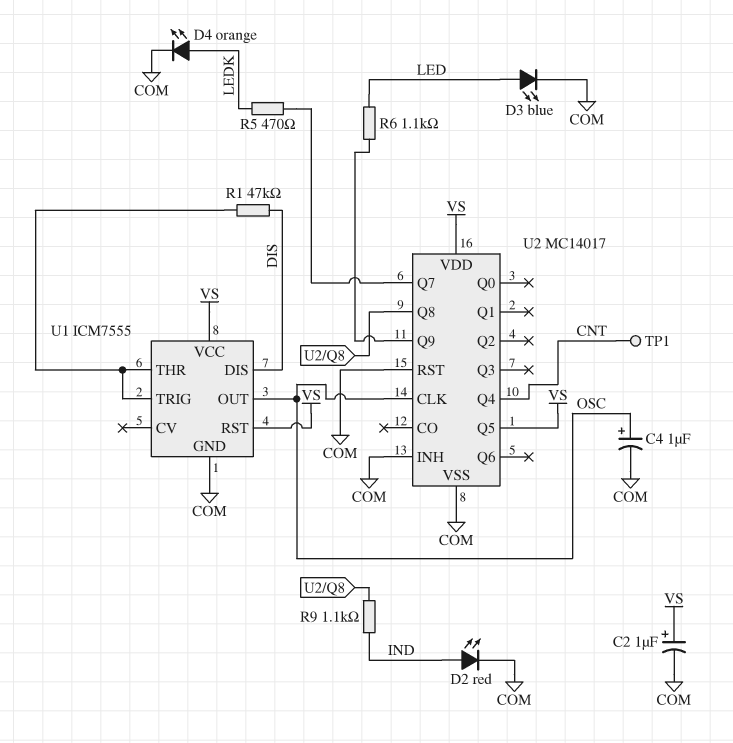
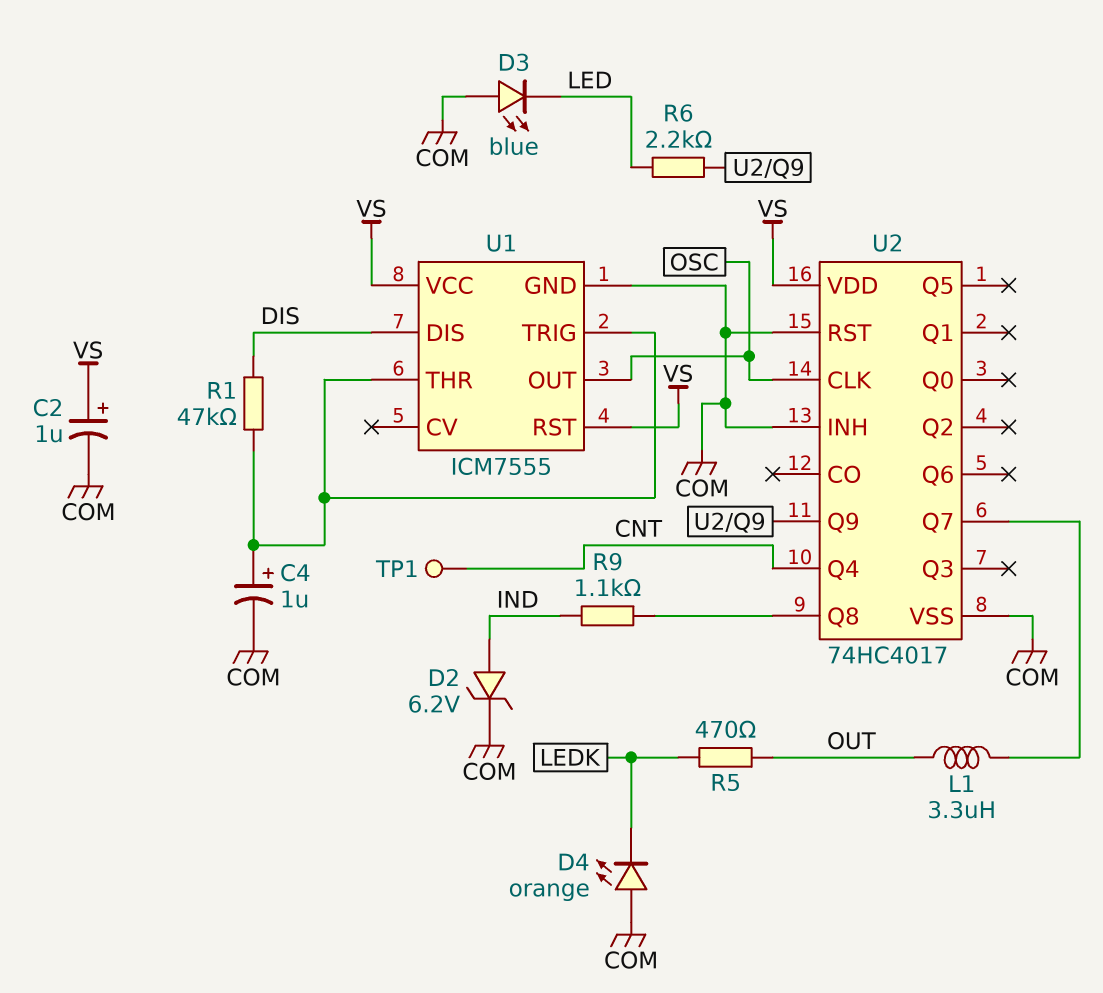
C4: 1uF (plus OSC, minus COM) -> 1uF (plus U1/THR, minus COM)
D2: LED red (A IND, K COM) -> zener 6.2V (A IND, K COM)
D3: LED blue (A LED, K COM) -> LED blue (A COM, K LED)
D4: LED orange (A LEDK, K COM) -> LED orange (A COM, K LEDK)
L1: none -> 3.3uH (OUT, U2/Q7)
R5: 470 (LEDK, U2/Q7) -> 470 (LEDK, OUT)
R6: 1.1k (LED, U2/Q9) -> 2.2k (LED, U2/Q9)
U2: MC14017 -> 74HC4017
U2 pin Q5: VS -> none

